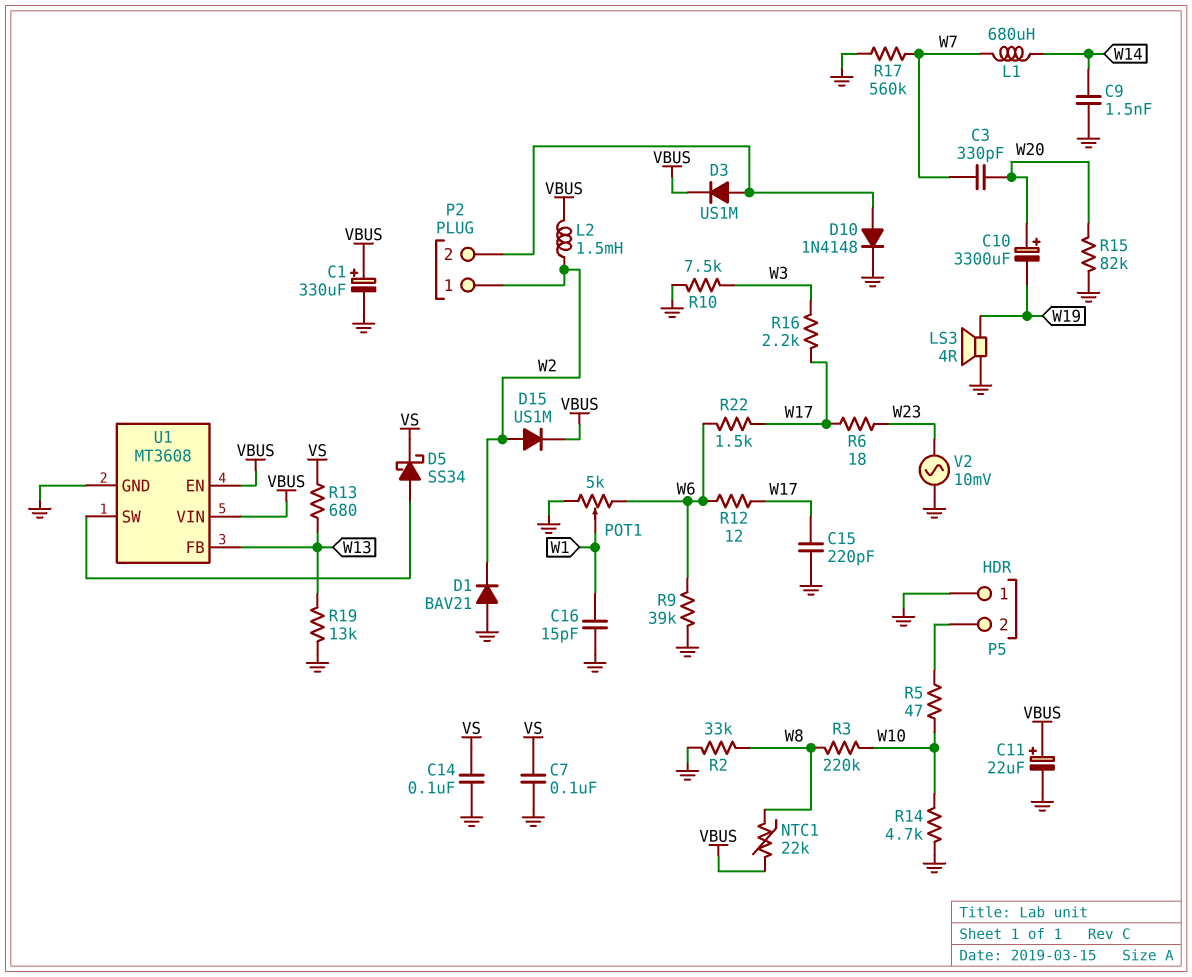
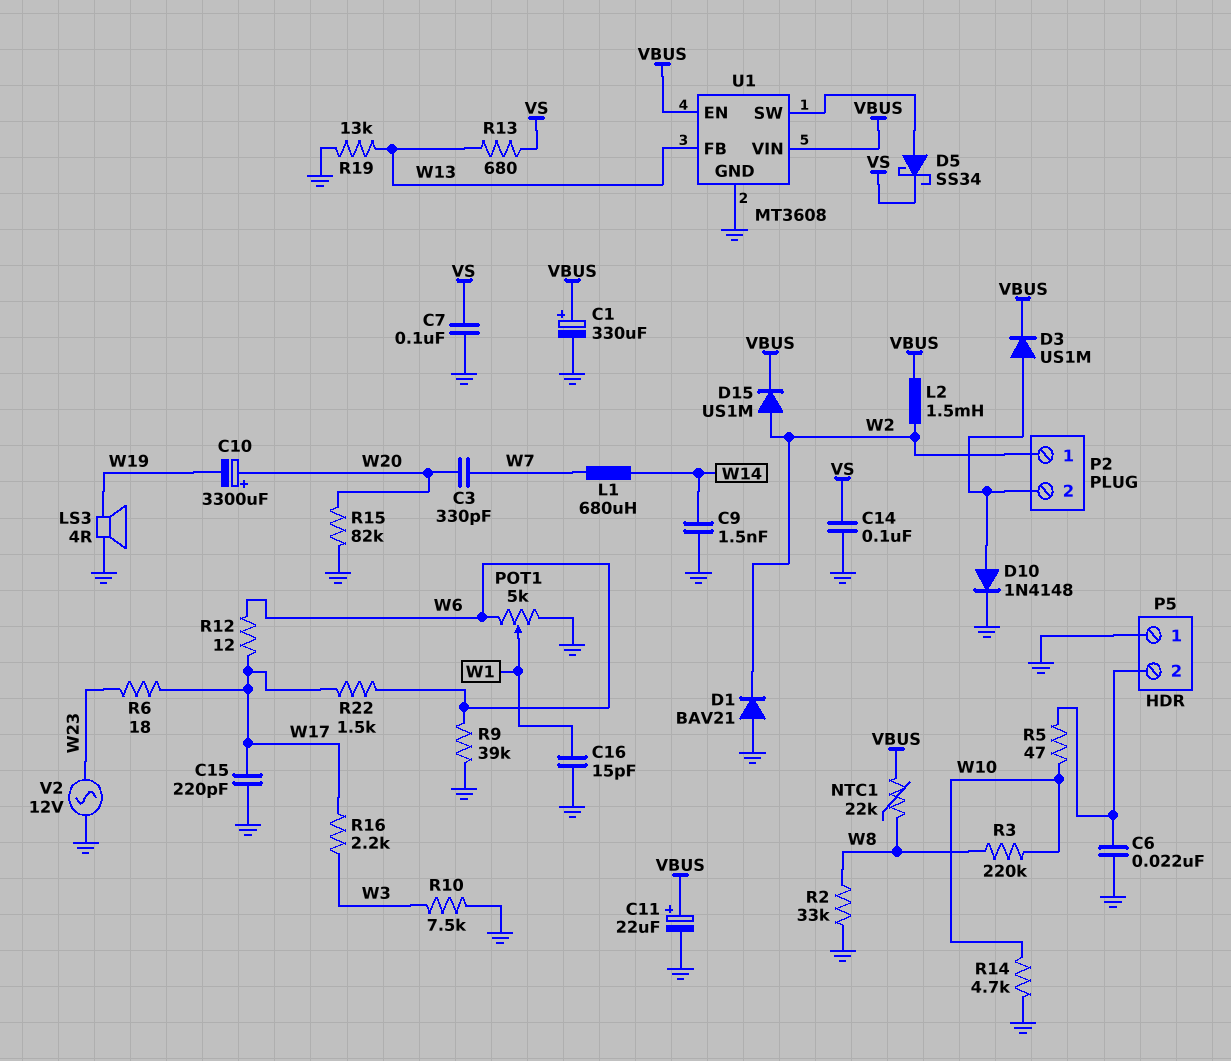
C6: none -> 22nF (GND, P5/2)
R17: 560k (GND, W7) -> none
V2: AC 10mV (GND, W23) -> AC 12V (GND, W23)

